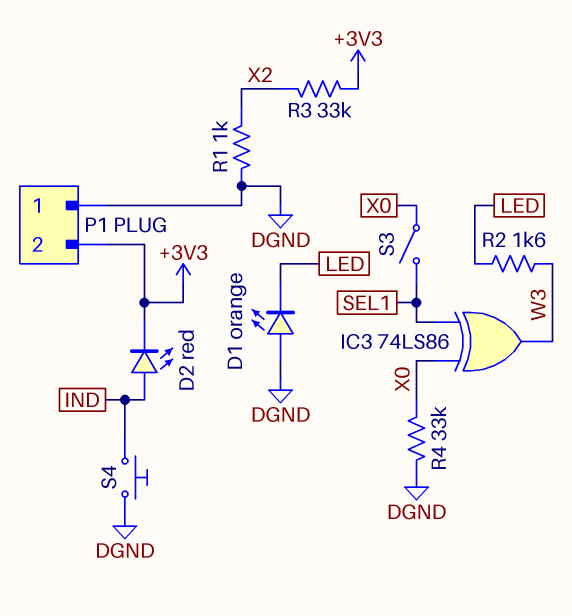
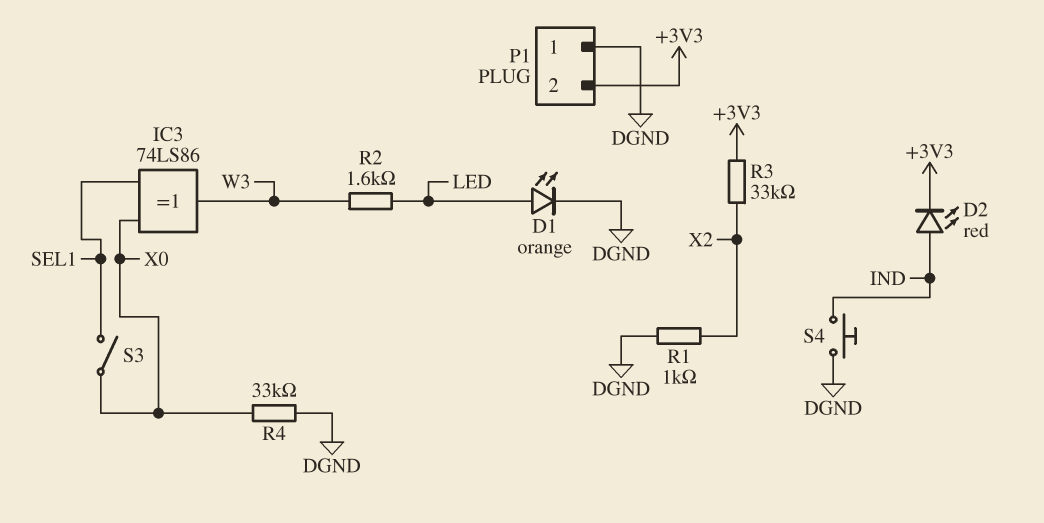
D1: LED orange (A DGND, K LED) -> LED orange (A LED, K DGND)

